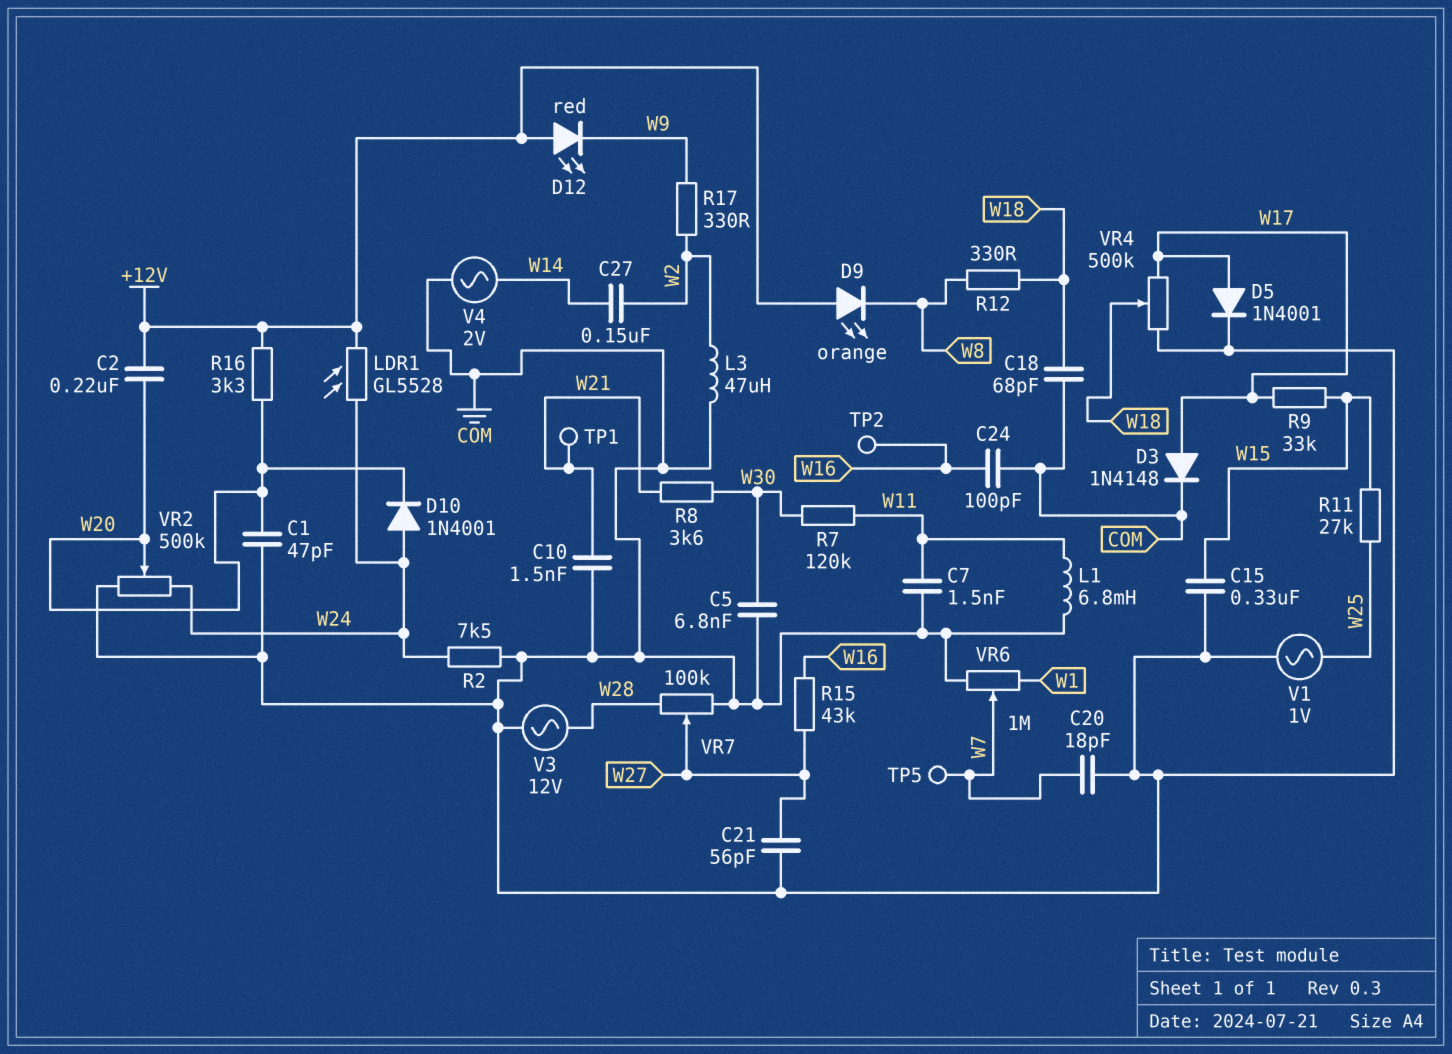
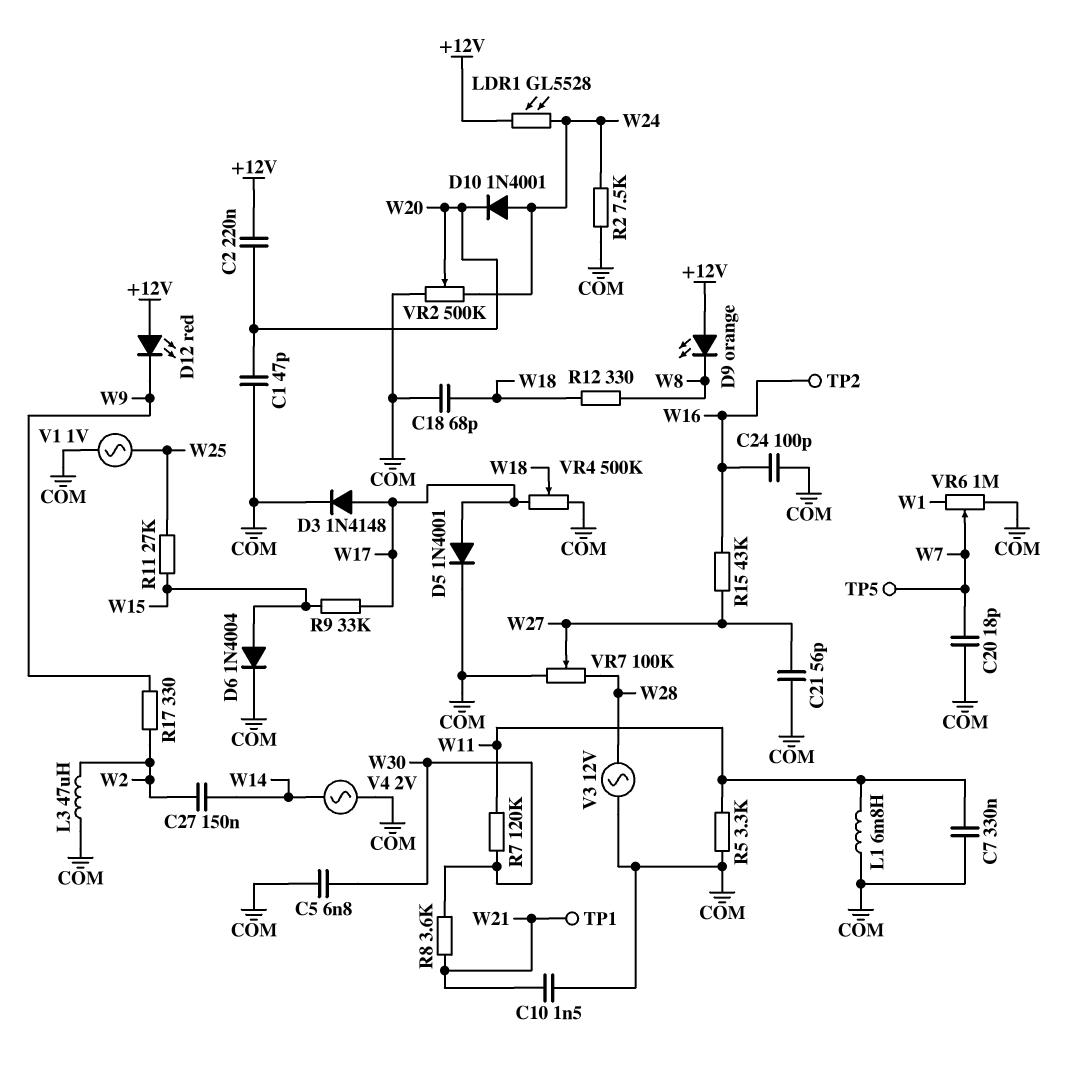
C7: 1.5nF (COM, W11) -> 330nF (COM, W11)
C15: 330nF (COM, W15) -> none
D6: none -> diode 1N4004 (A W15, K COM)
R5: none -> 3.3k (COM, W11)
R16: 3.3k (+12V, W20) -> none

